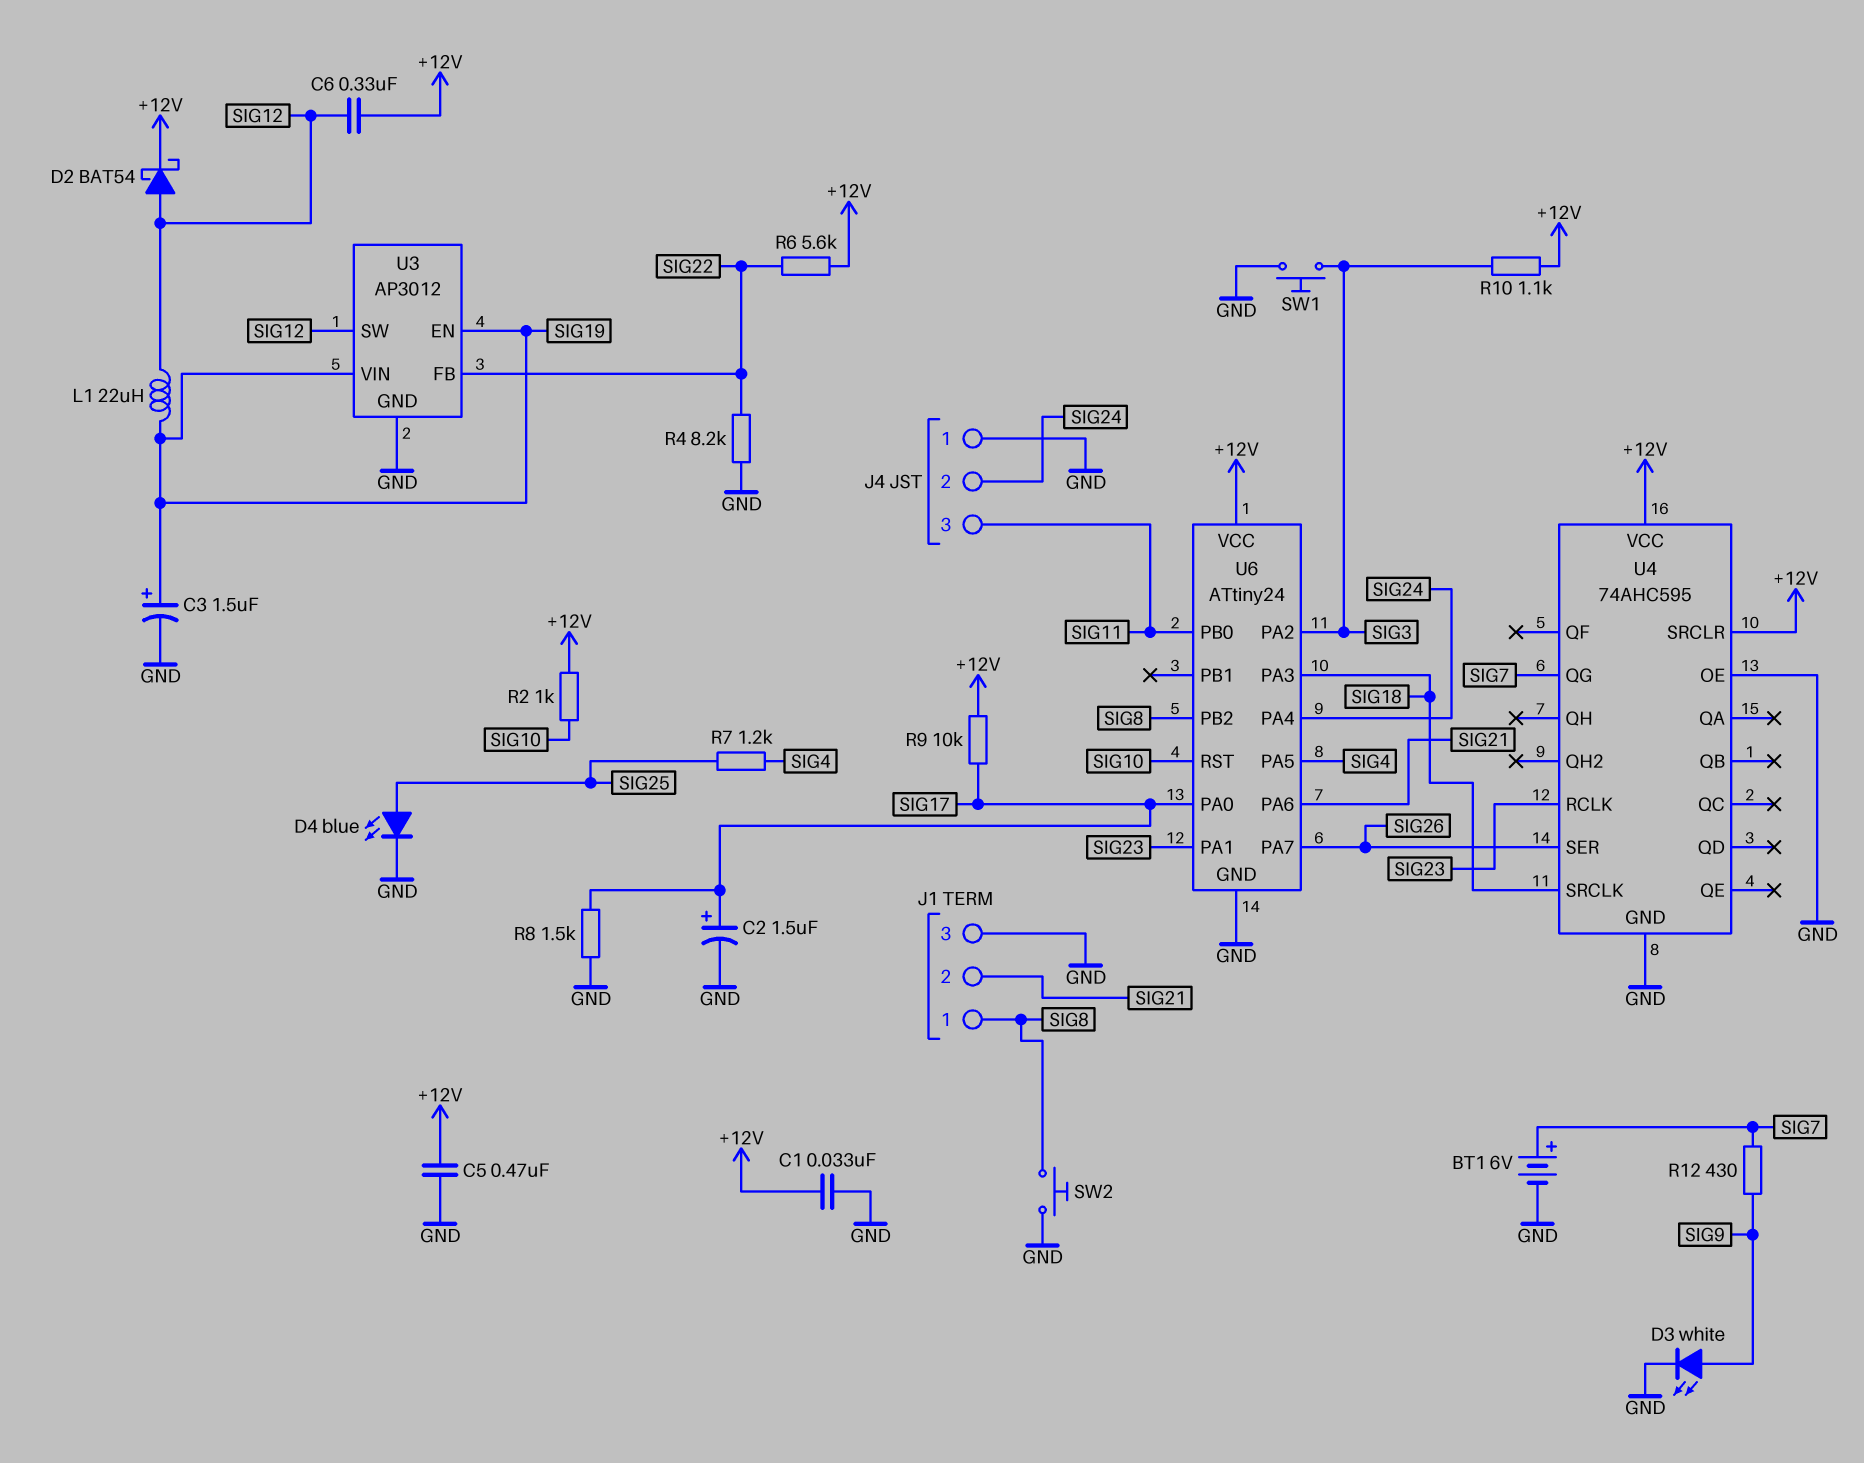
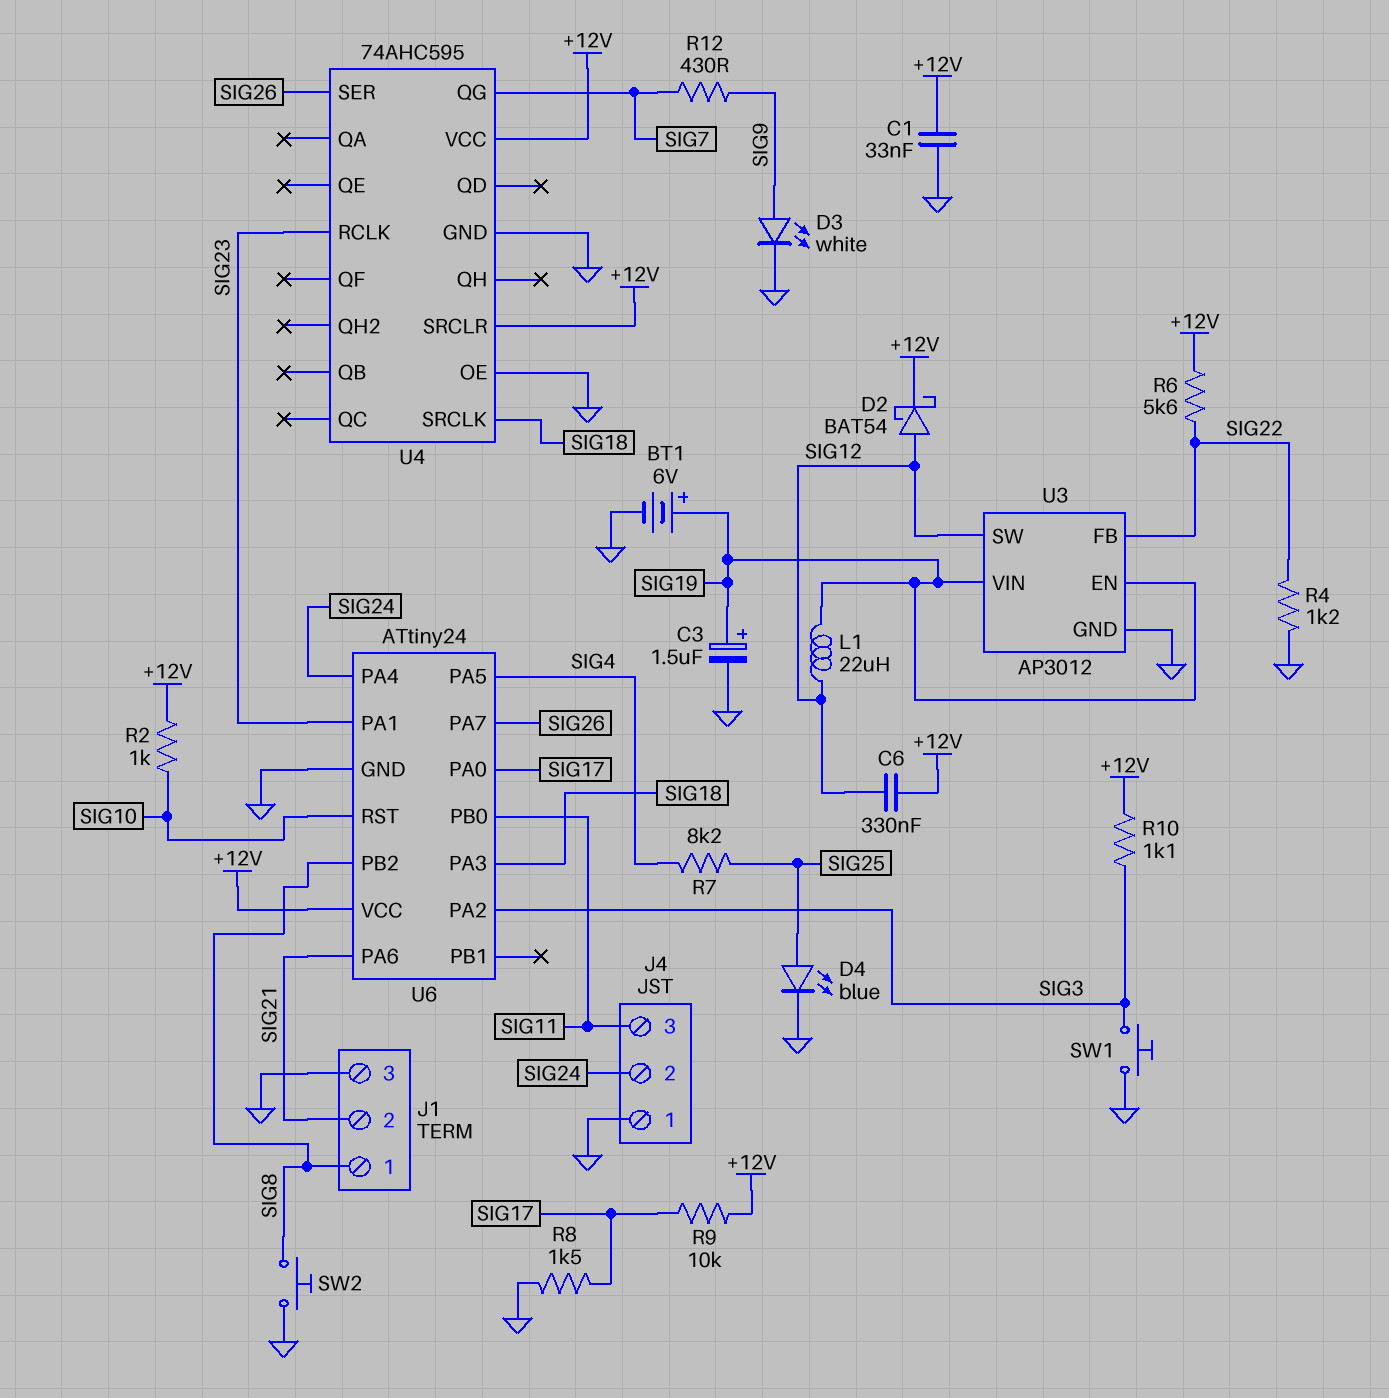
BT1: 6V (plus SIG7, minus GND) -> 6V (plus SIG19, minus GND)
C2: 1.5uF (plus SIG17, minus GND) -> none
C5: 470nF (+12V, GND) -> none
R4: 8.2k (GND, SIG22) -> 1.2k (GND, SIG22)
R7: 1.2k (SIG4, SIG25) -> 8.2k (SIG4, SIG25)

